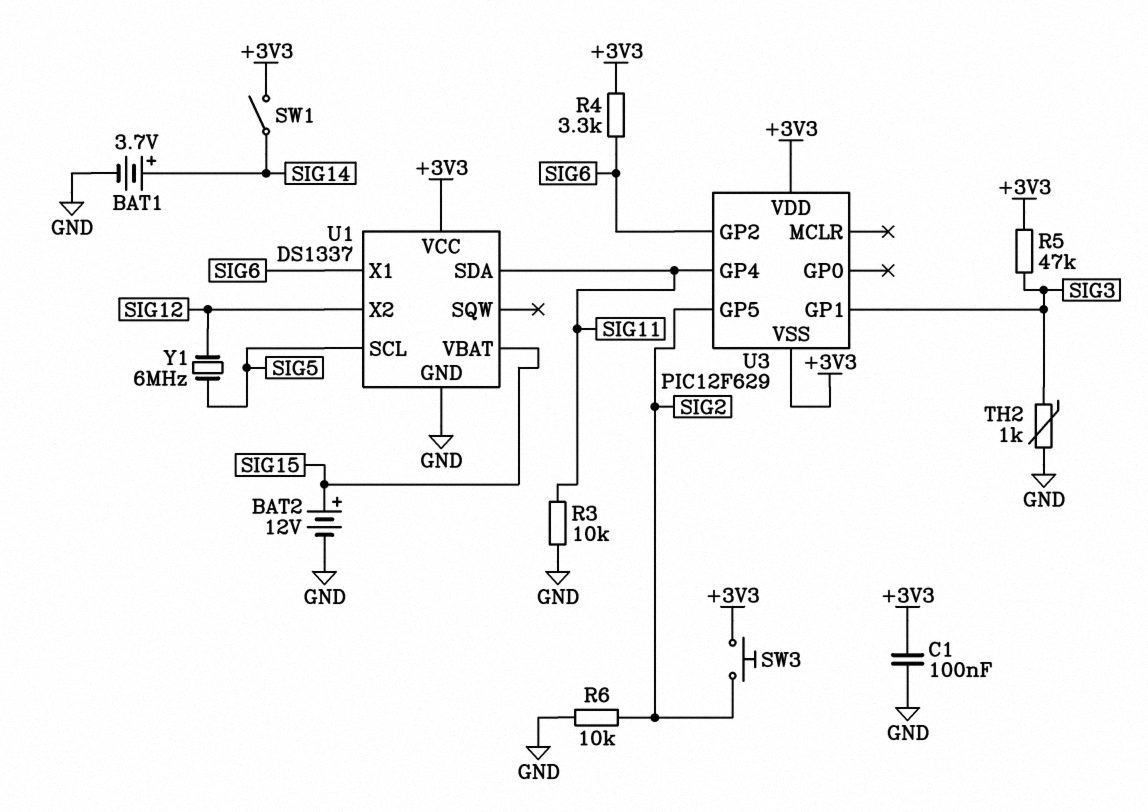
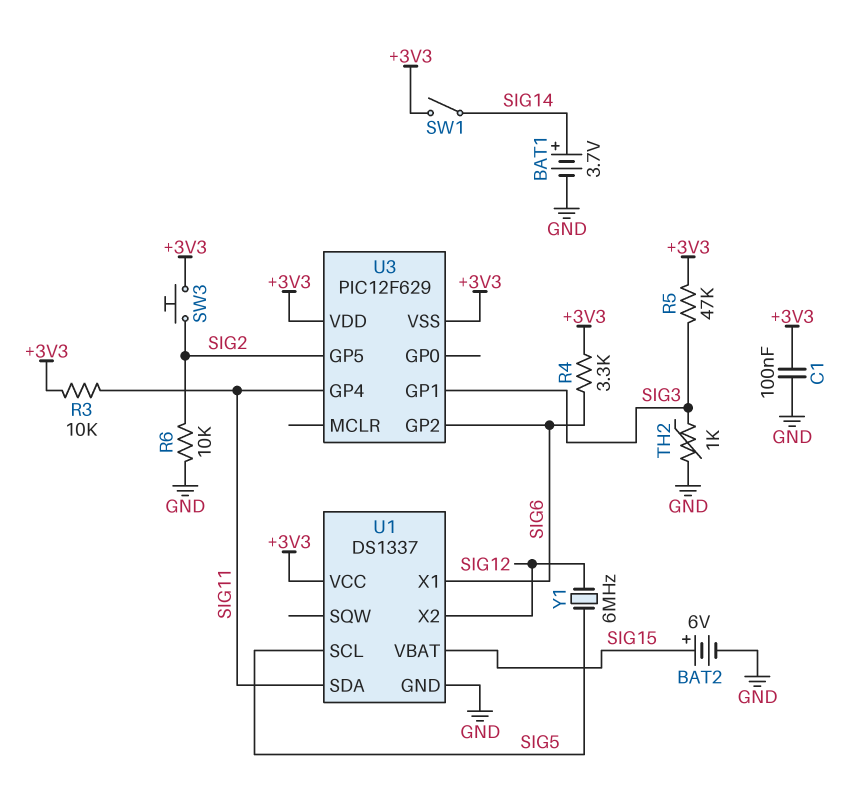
BAT2: 12V (plus SIG15, minus GND) -> 6V (plus SIG15, minus GND)
R3: 10k (GND, SIG11) -> 10k (+3V3, SIG11)

